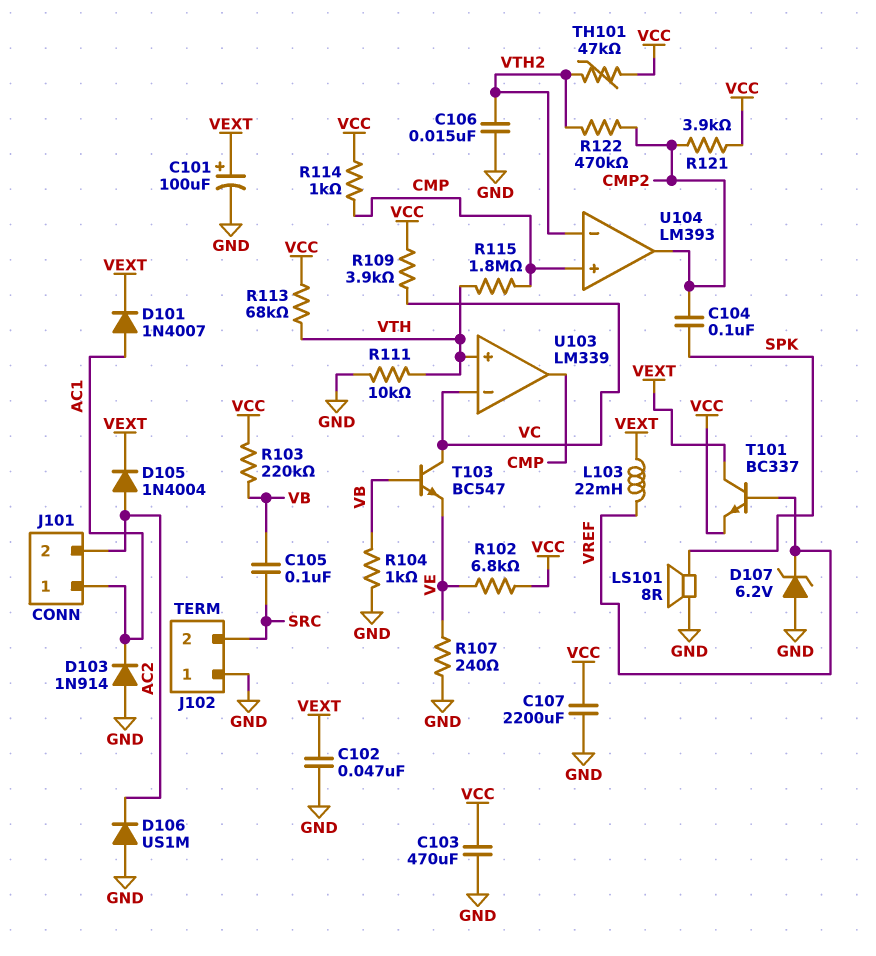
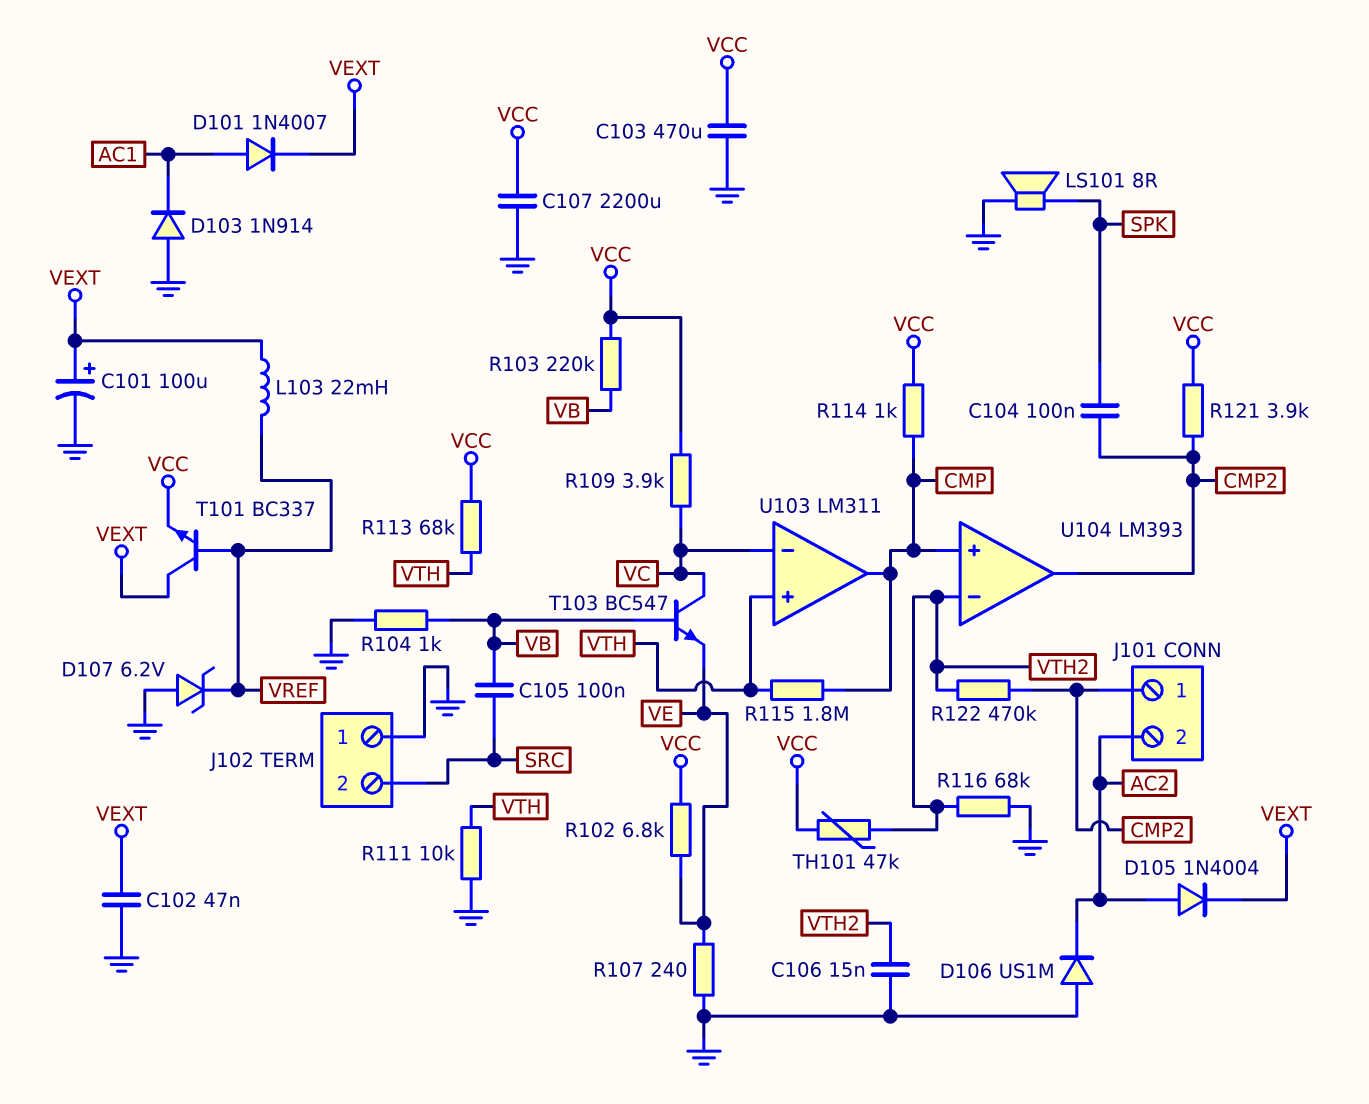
J101 pin 1: AC1 -> CMP2
R116: none -> 68k (GND, VTH2)
U103: LM339 -> LM311

